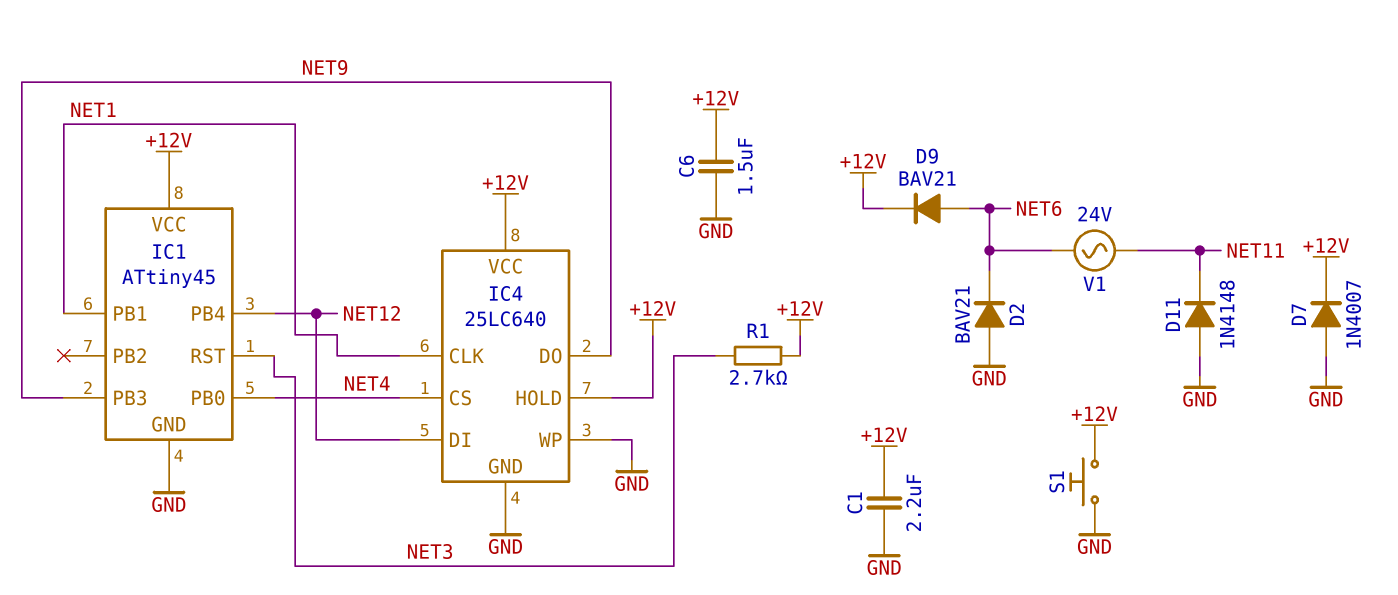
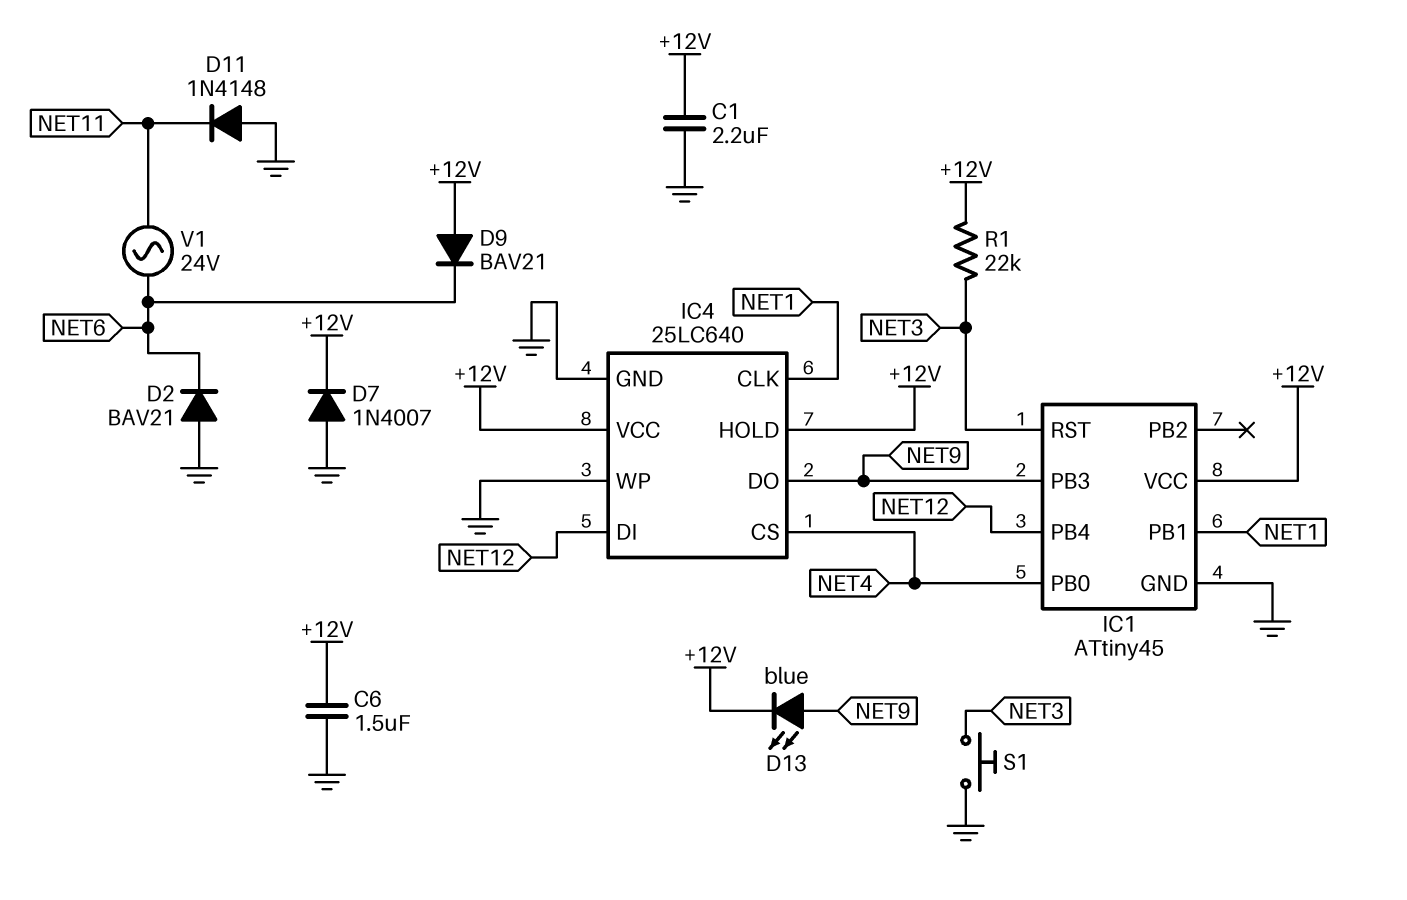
D9: diode BAV21 (A NET6, K +12V) -> diode BAV21 (A +12V, K NET6)
D13: none -> LED blue (A NET9, K +12V)
R1: 2.7k (+12V, NET3) -> 22k (+12V, NET3)
S1: button (+12V, GND) -> button (GND, NET3)

